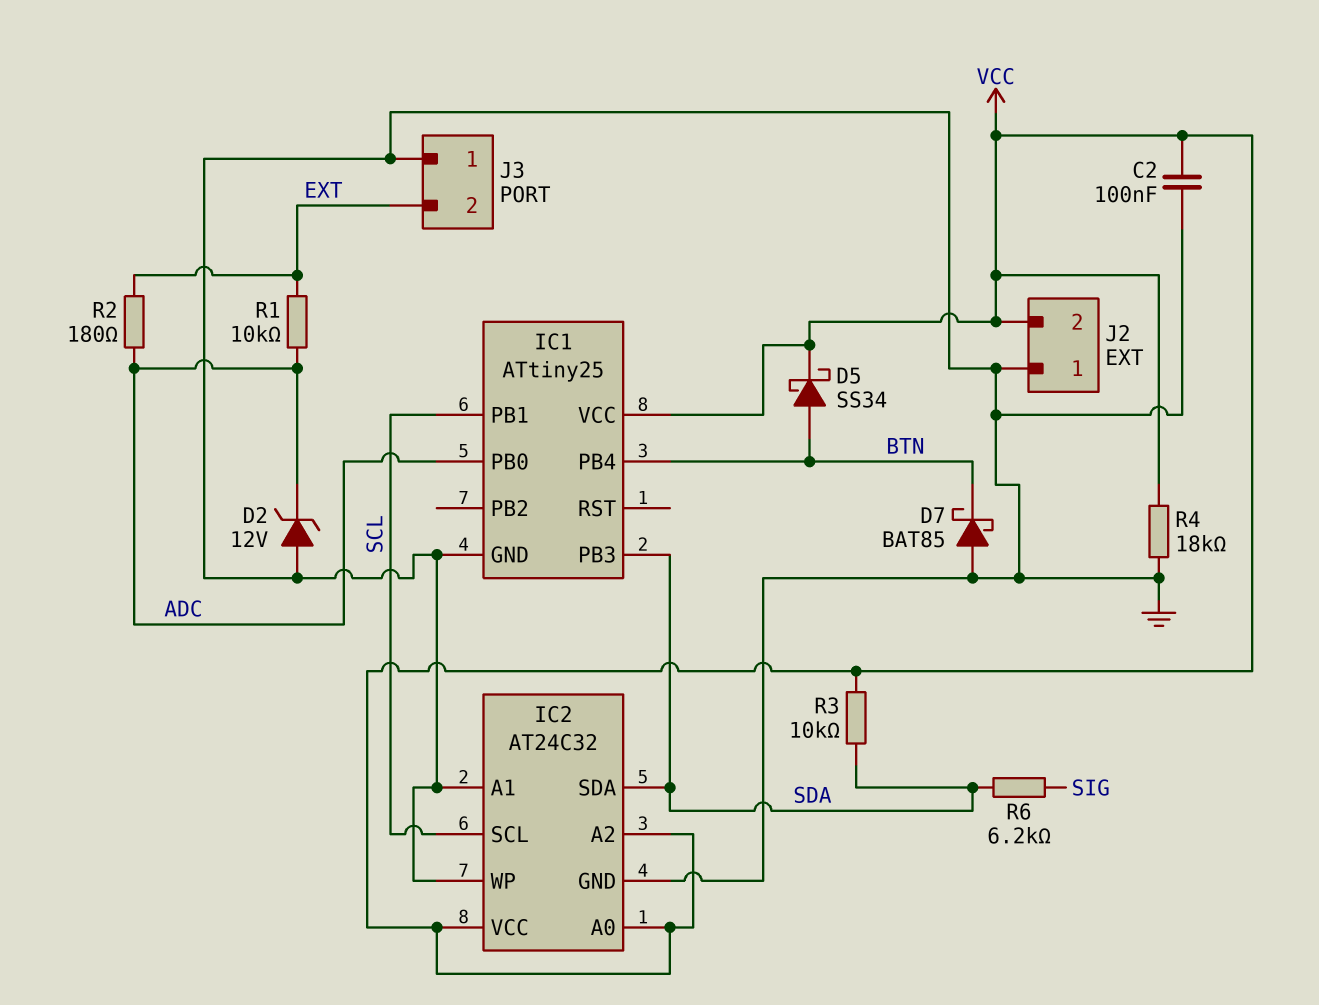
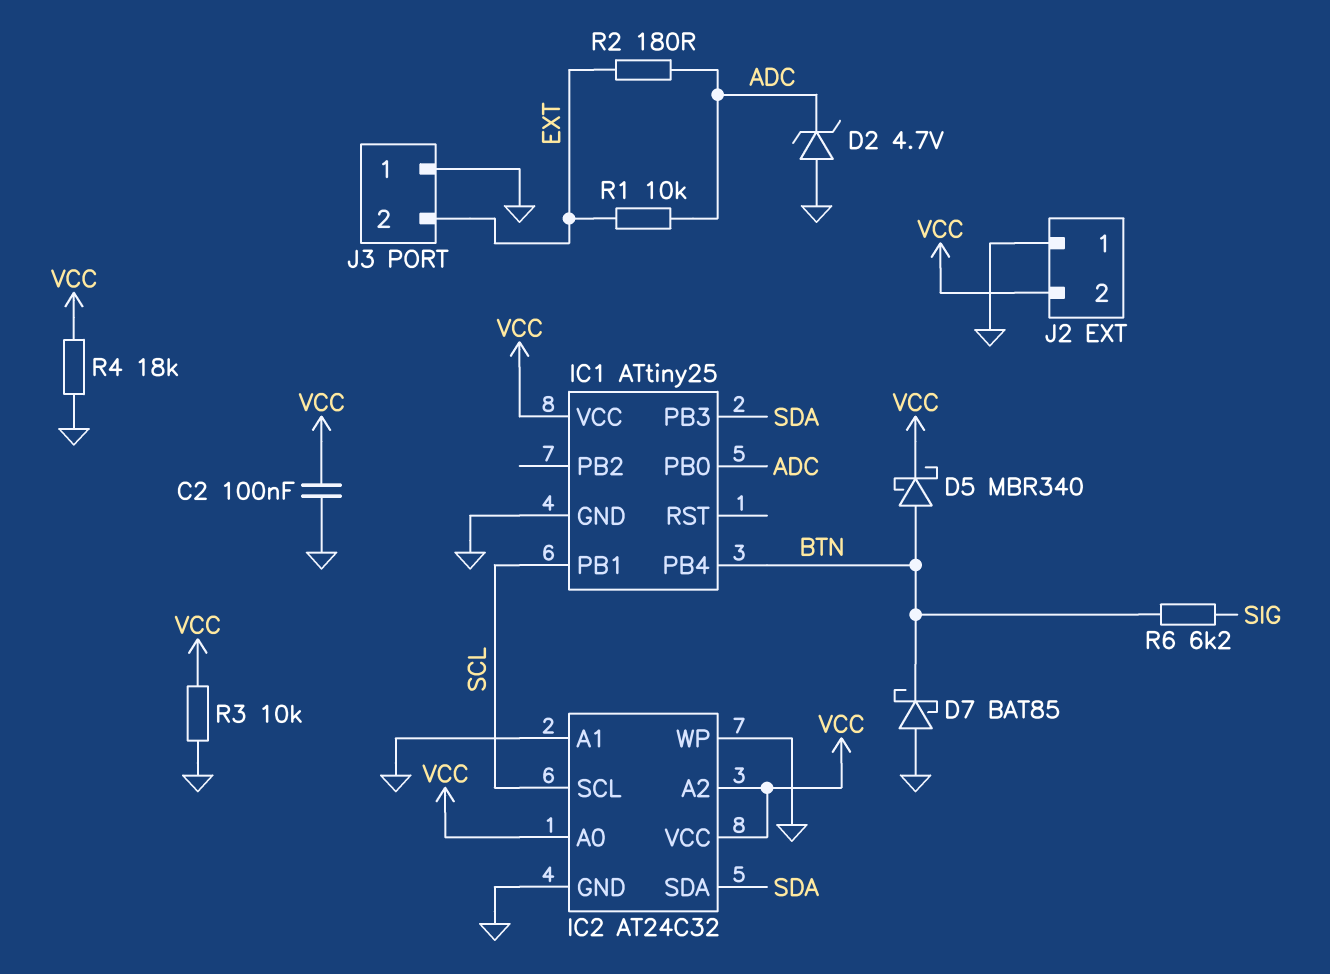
D2: zener 12V (A GND, K ADC) -> zener 4.7V (A GND, K ADC)
D5: schottky SS34 (A BTN, K VCC) -> schottky MBR340 (A BTN, K VCC)
R3: 10k (SDA, VCC) -> 10k (GND, VCC)
R6: 6.2k (SDA, SIG) -> 6.2k (BTN, SIG)

